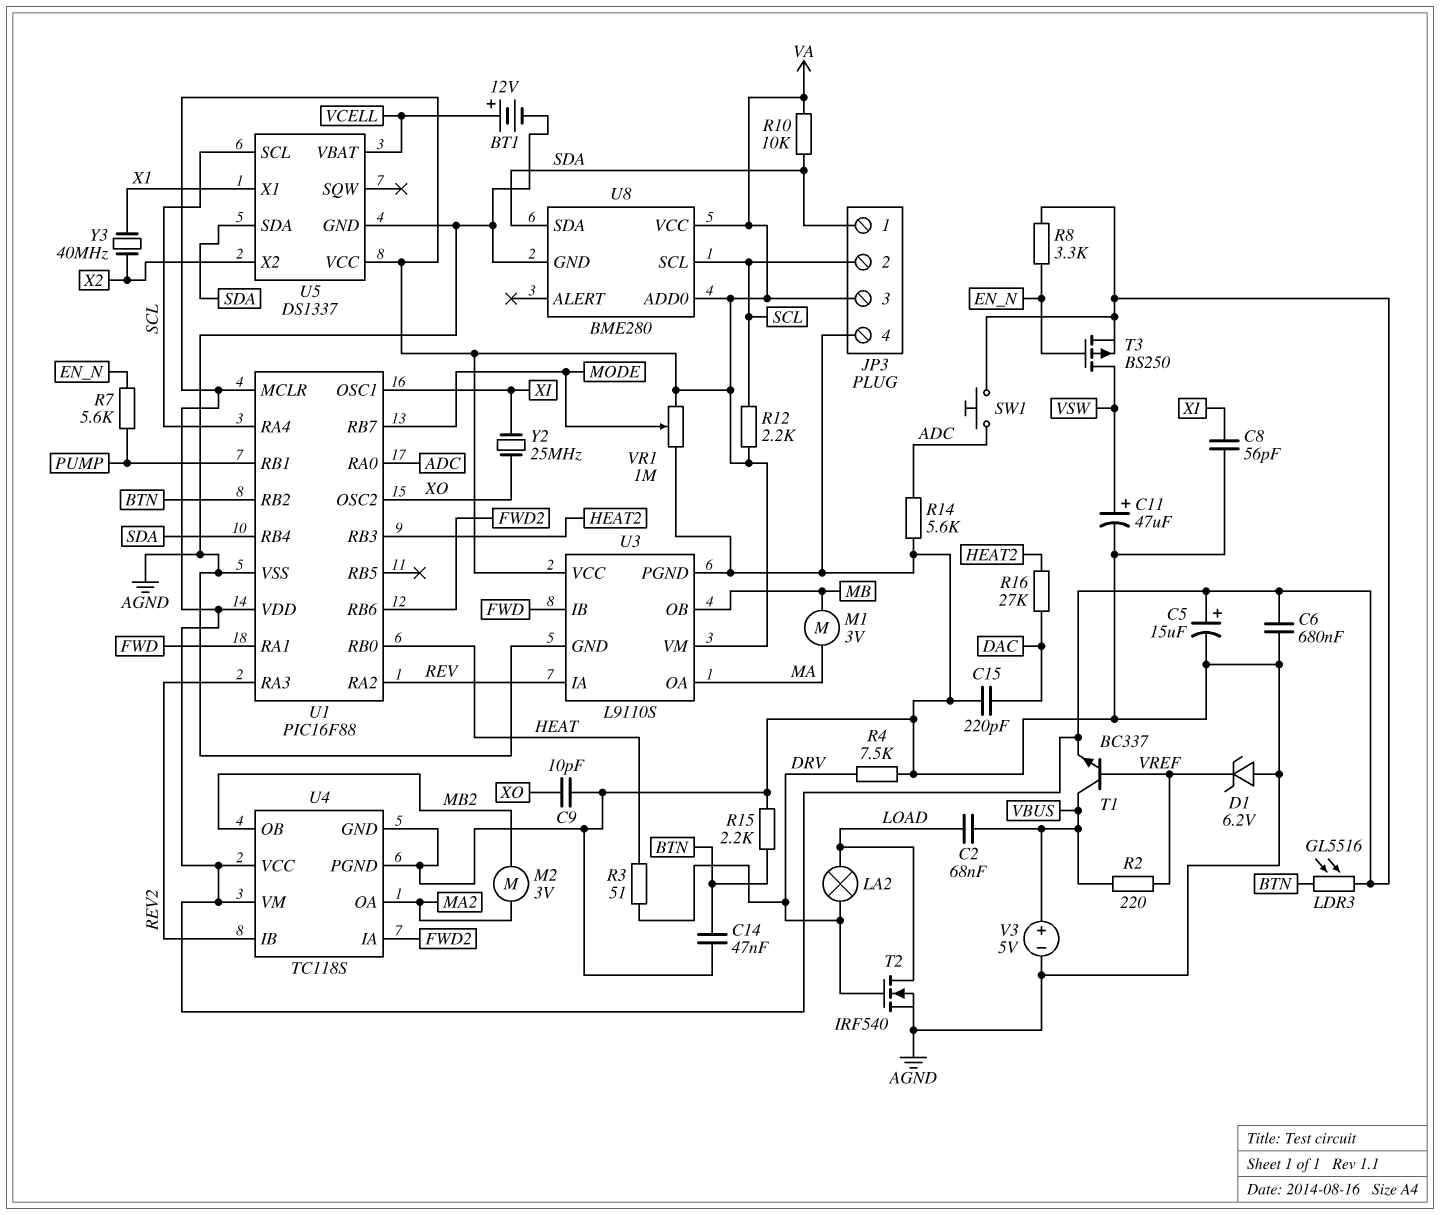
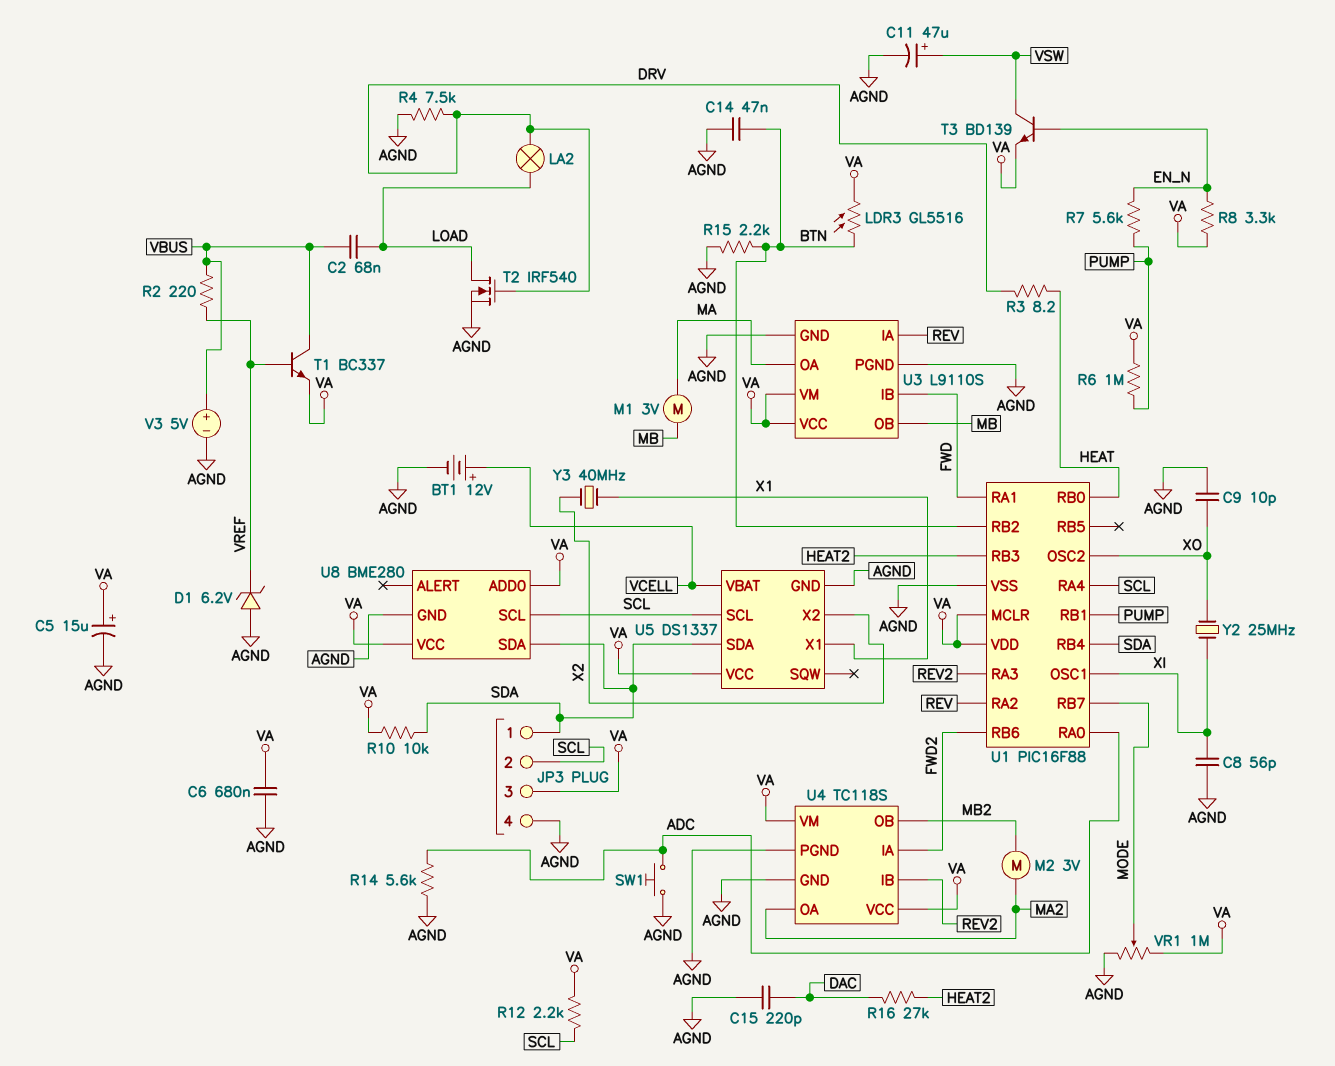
R3: 51 (DRV, HEAT) -> 8.2 (DRV, HEAT)
R6: none -> 1M (PUMP, VA)
SW1: button (ADC, VA) -> button (ADC, AGND)
T3: PMOS BS250 (G EN_N, D VSW, S VA) -> NPN BD139 (B EN_N, C VSW, E VA)

